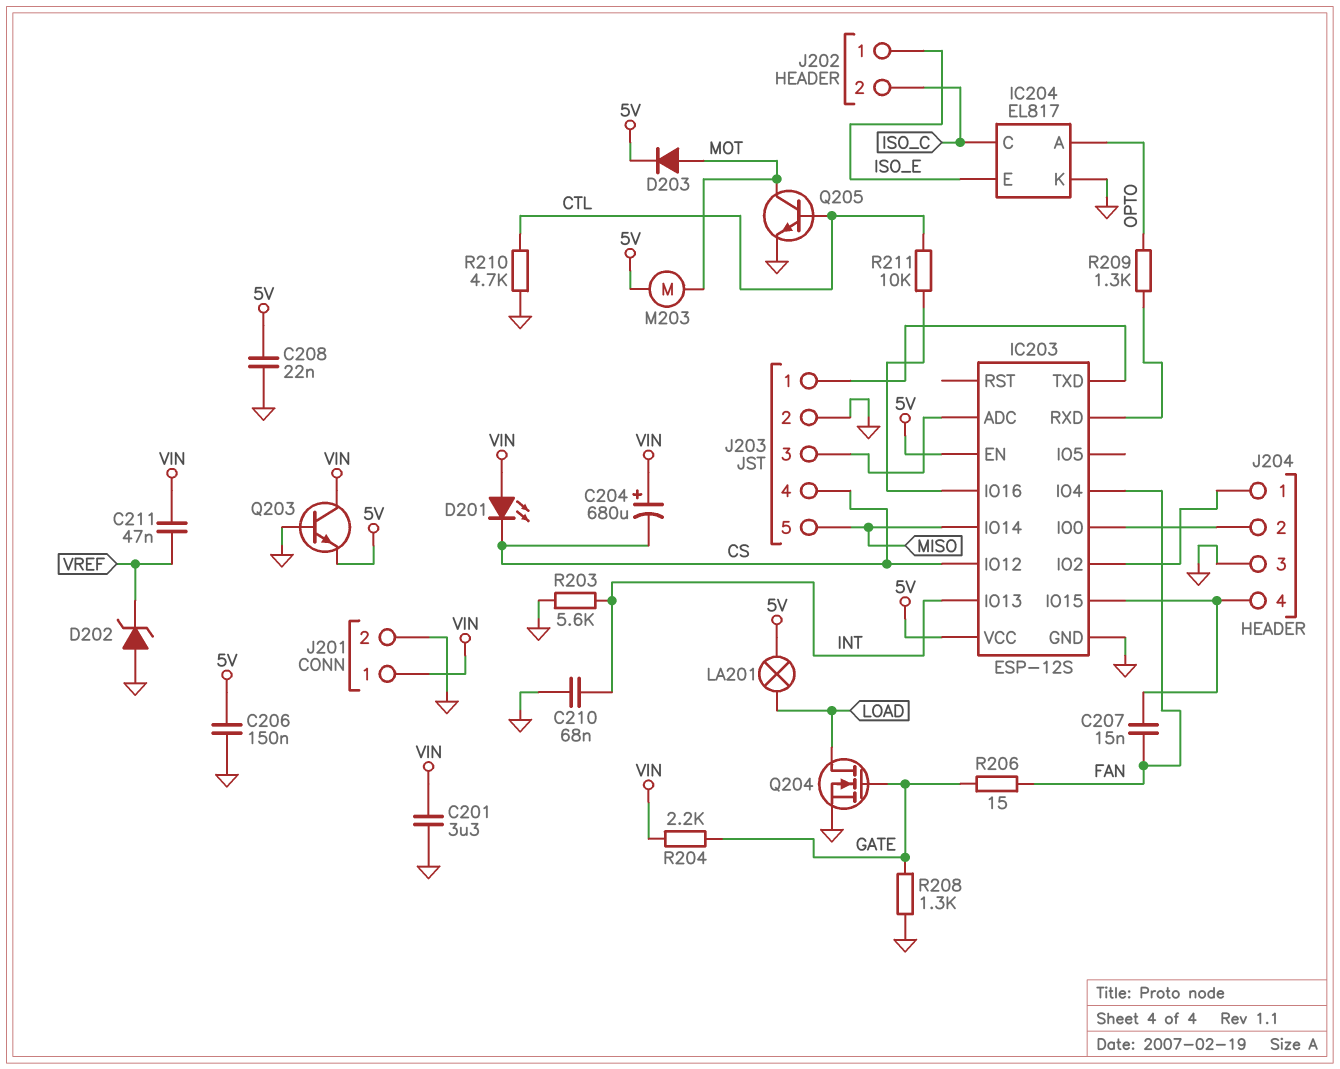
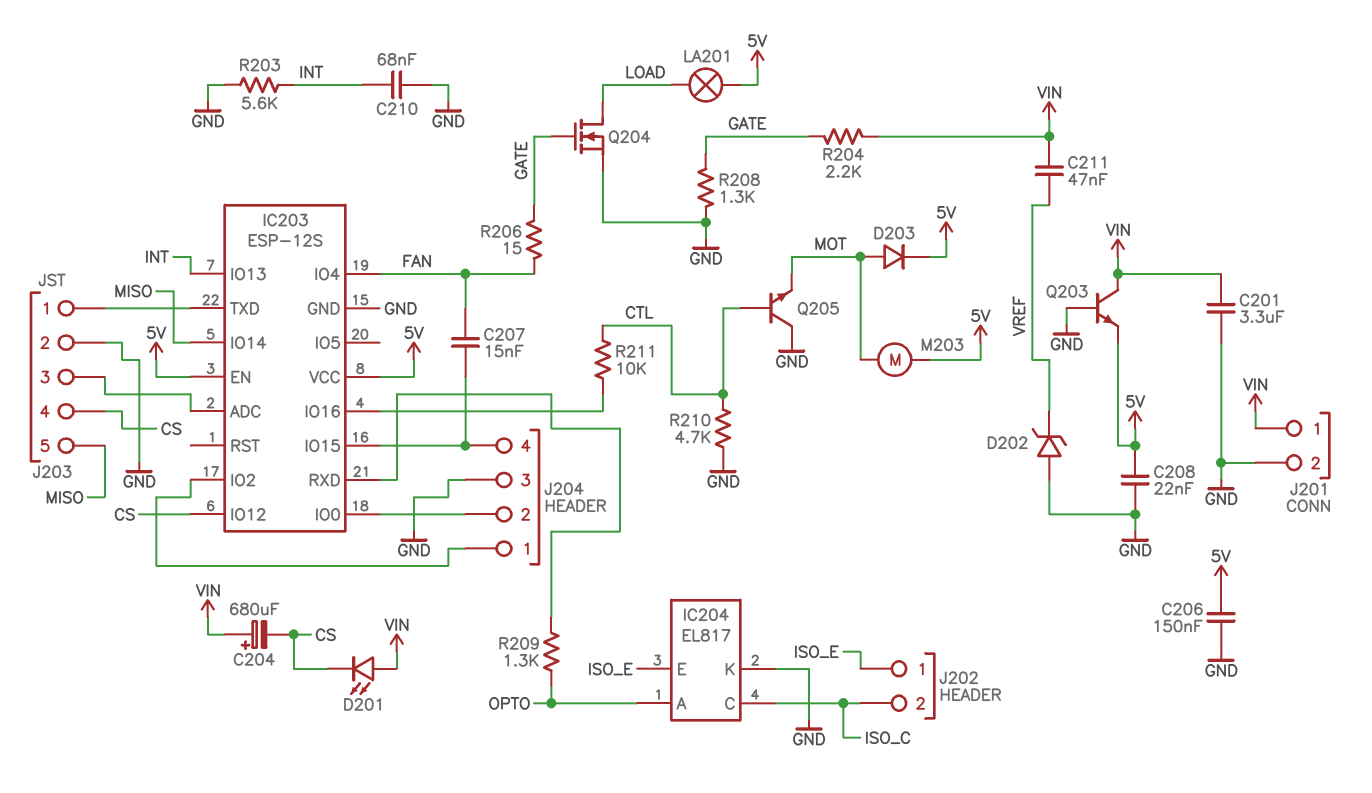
Q205: NPN (B CTL, C MOT, E GND) -> NPN (B CTL, C GND, E MOT)

